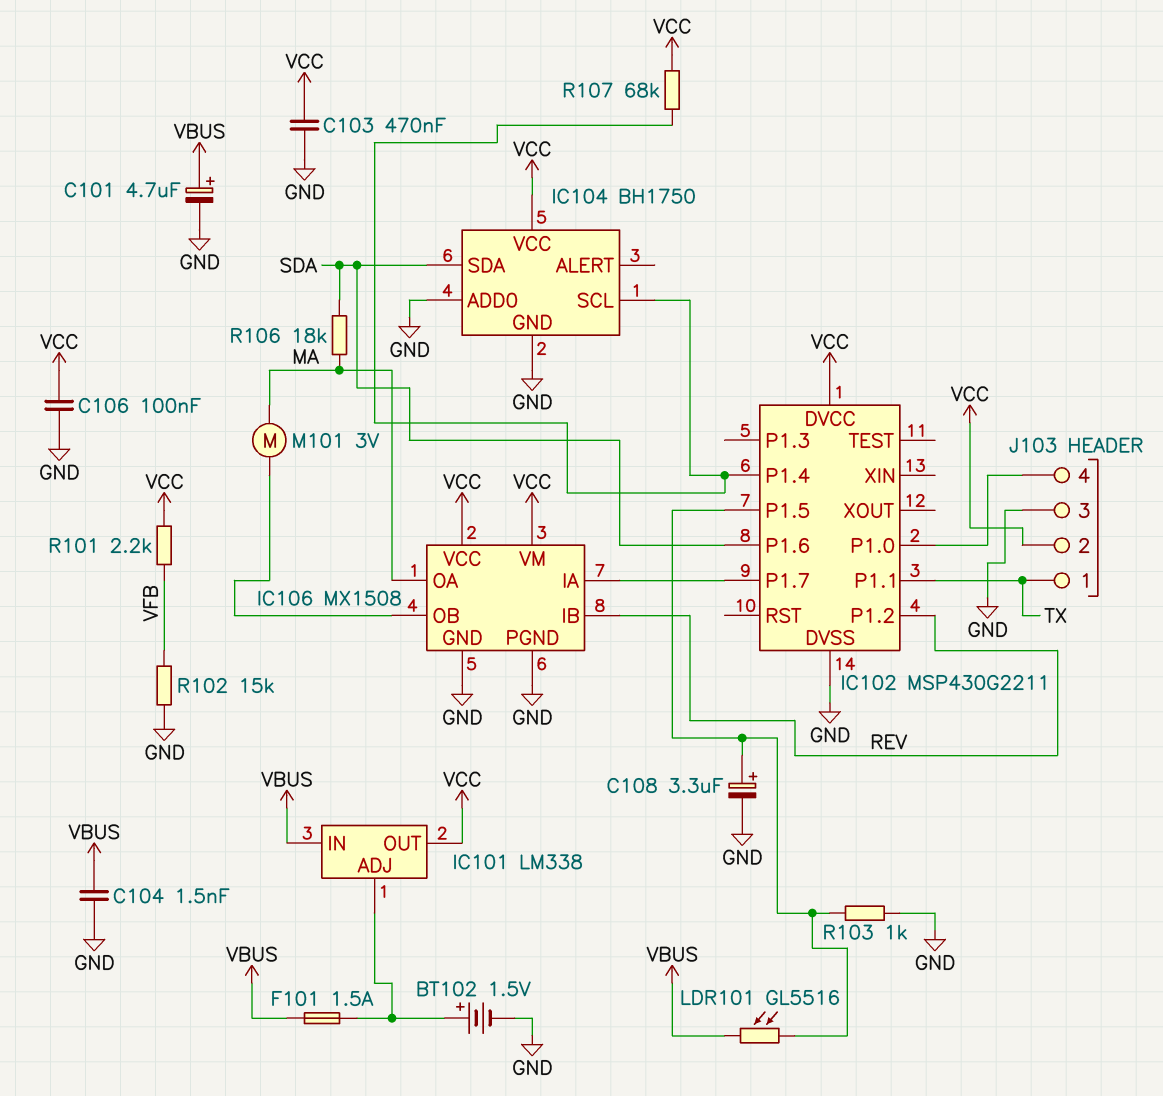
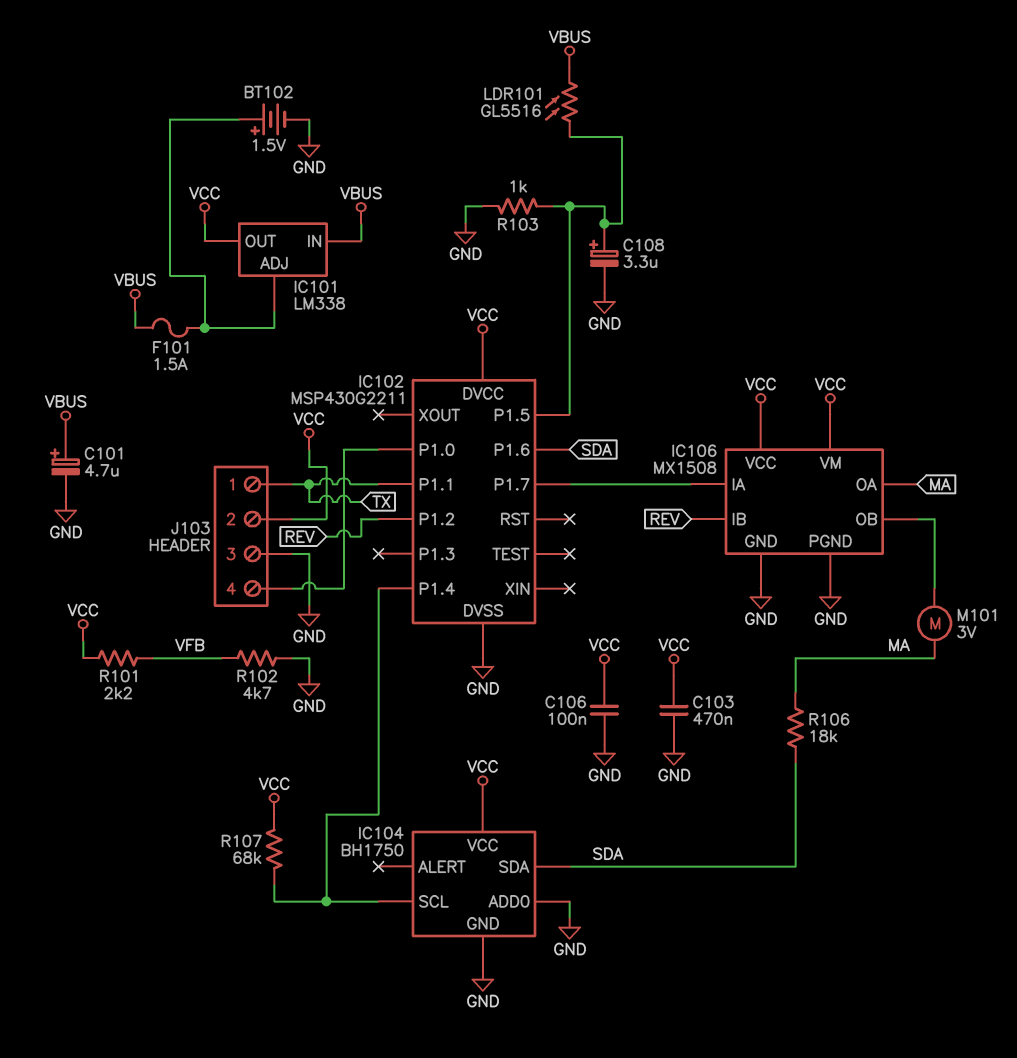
C104: 1.5nF (GND, VBUS) -> none
R102: 15k (GND, VFB) -> 4.7k (GND, VFB)

